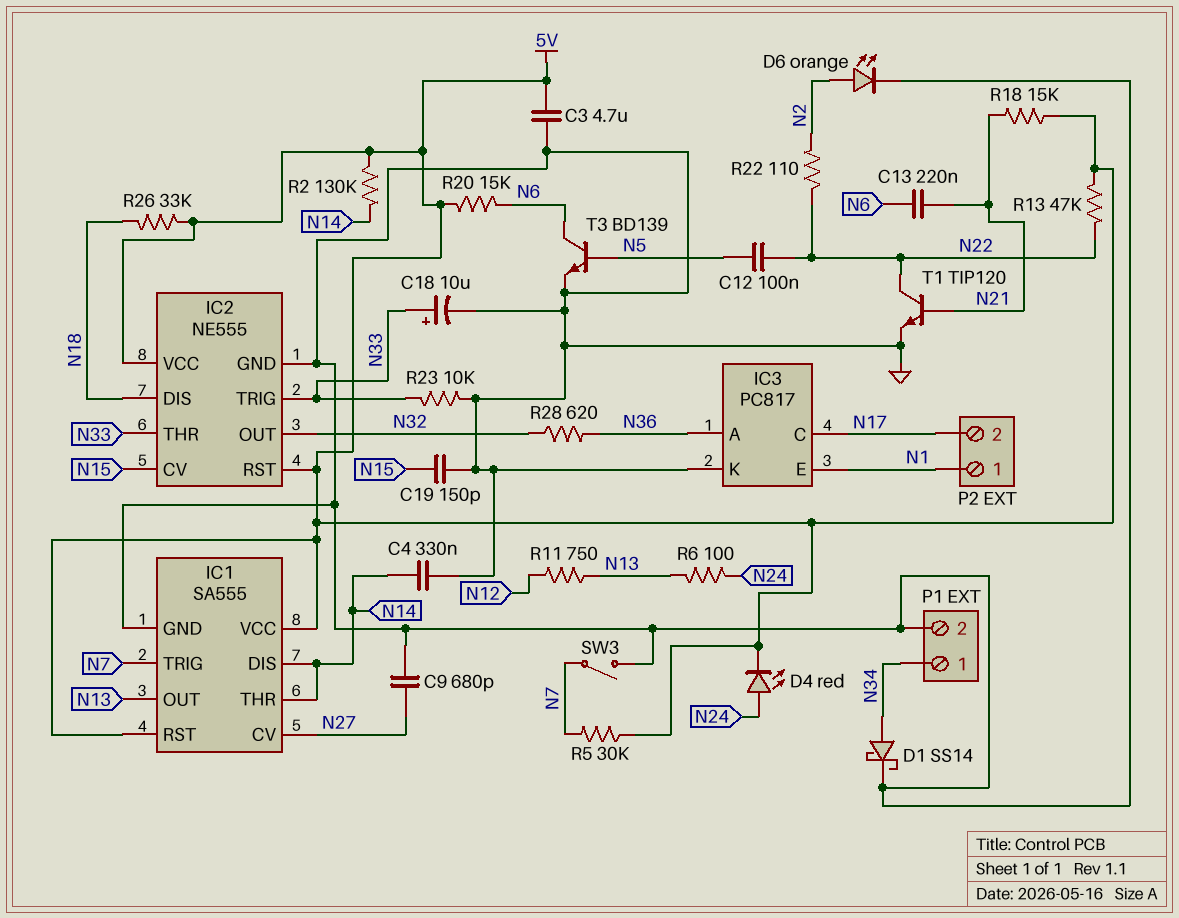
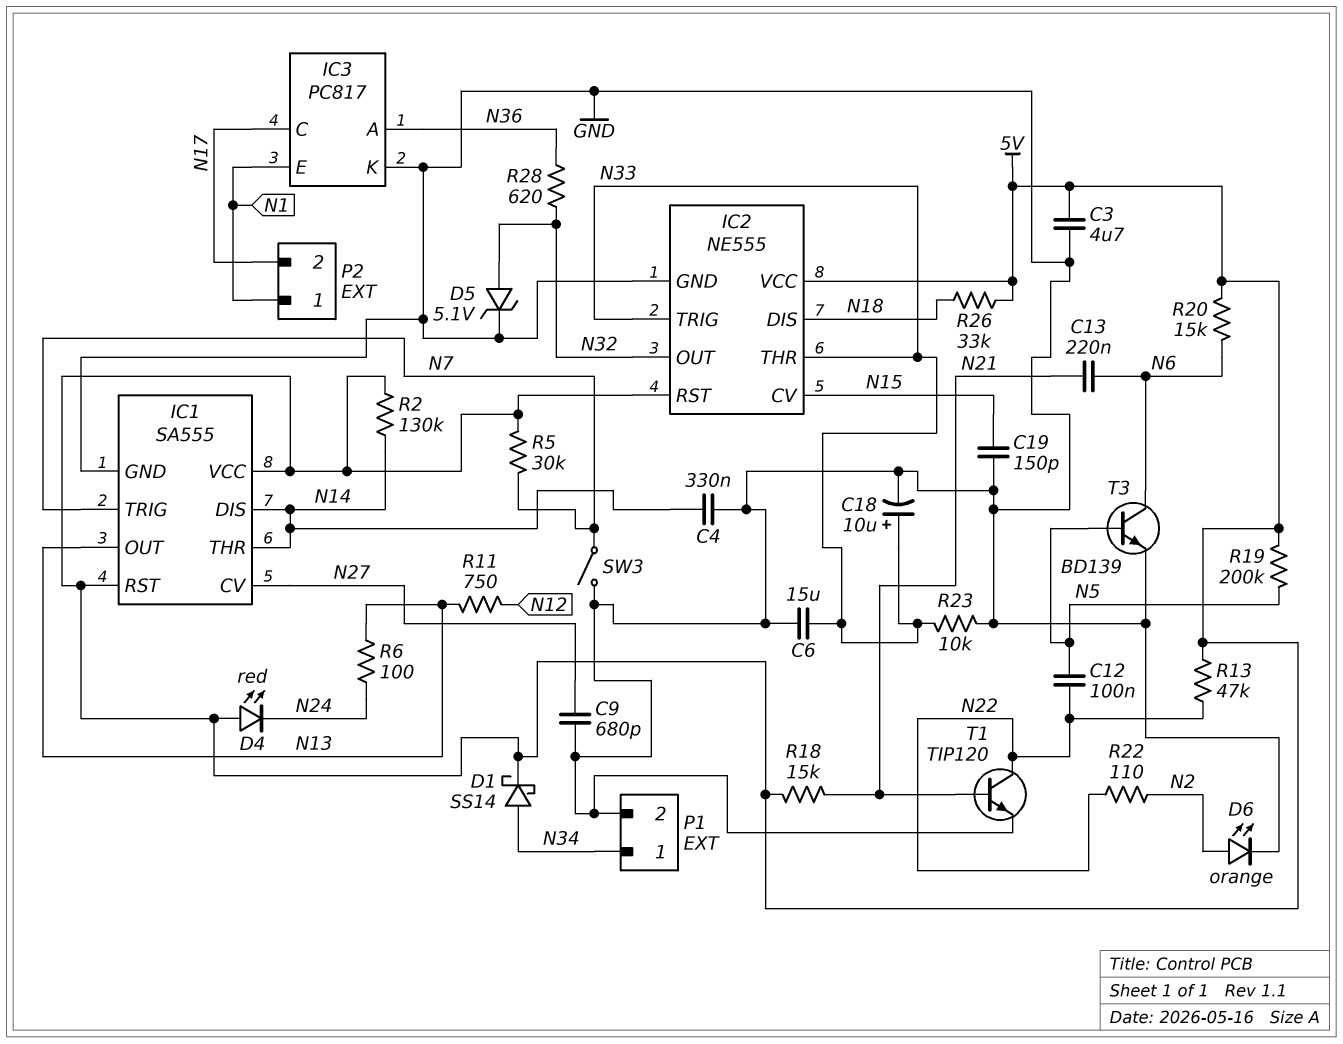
C6: none -> 15uF (GND, N33)
D1: schottky SS14 (A N34, K GND) -> schottky SS14 (A N34, K 5V)
D4: LED red (A N24, K 5V) -> LED red (A 5V, K N24)
D5: none -> zener 5.1V (A N32, K GND)
R19: none -> 200k (5V, N5)

